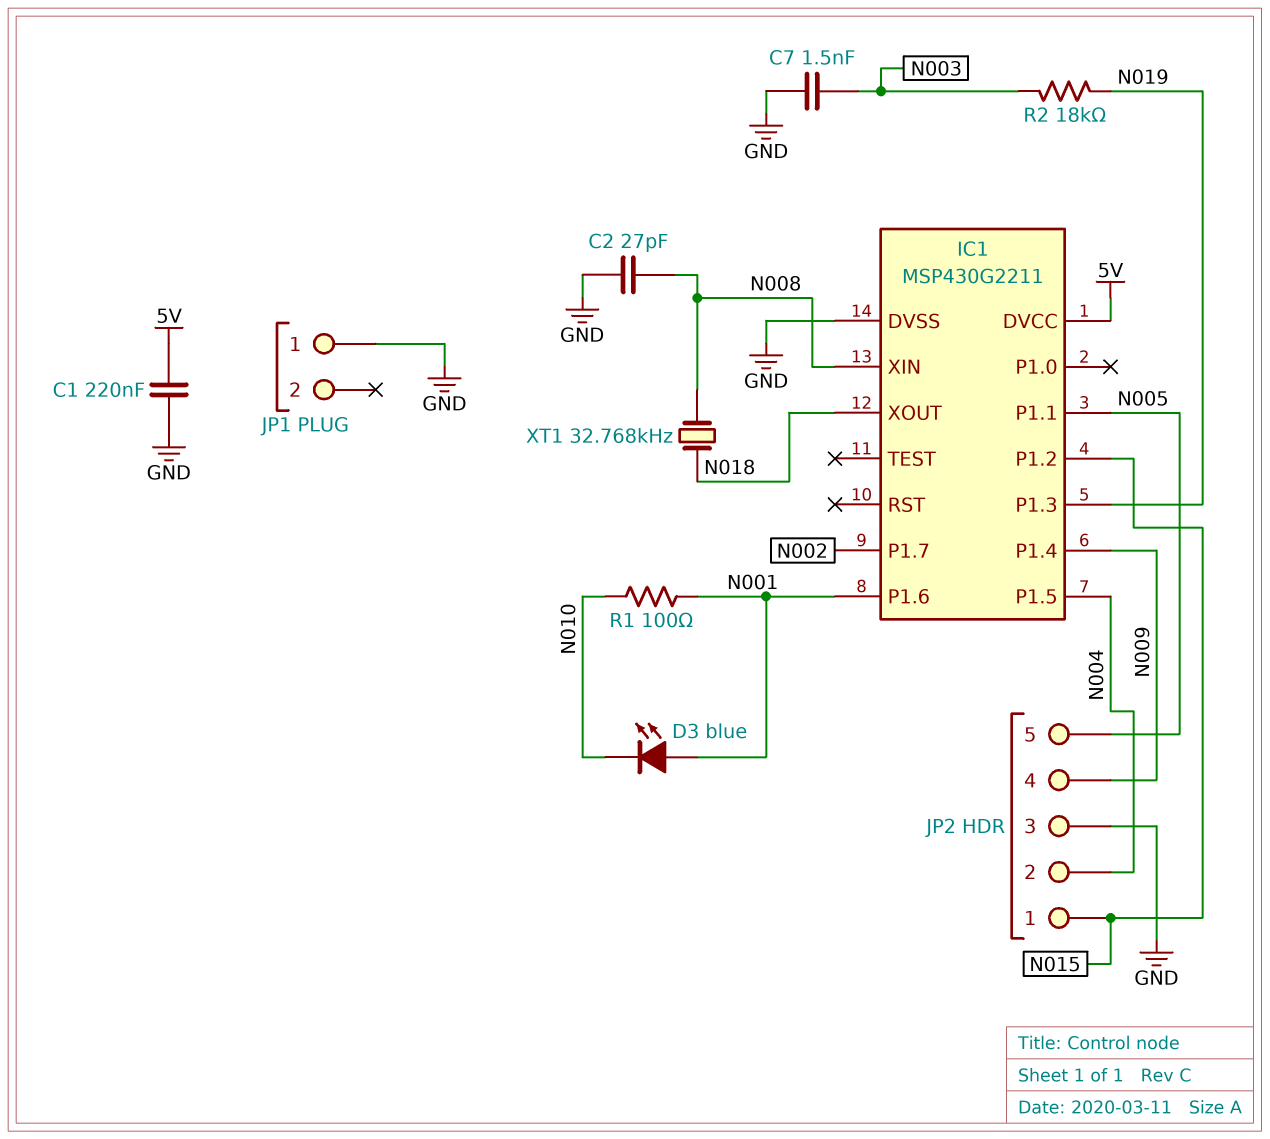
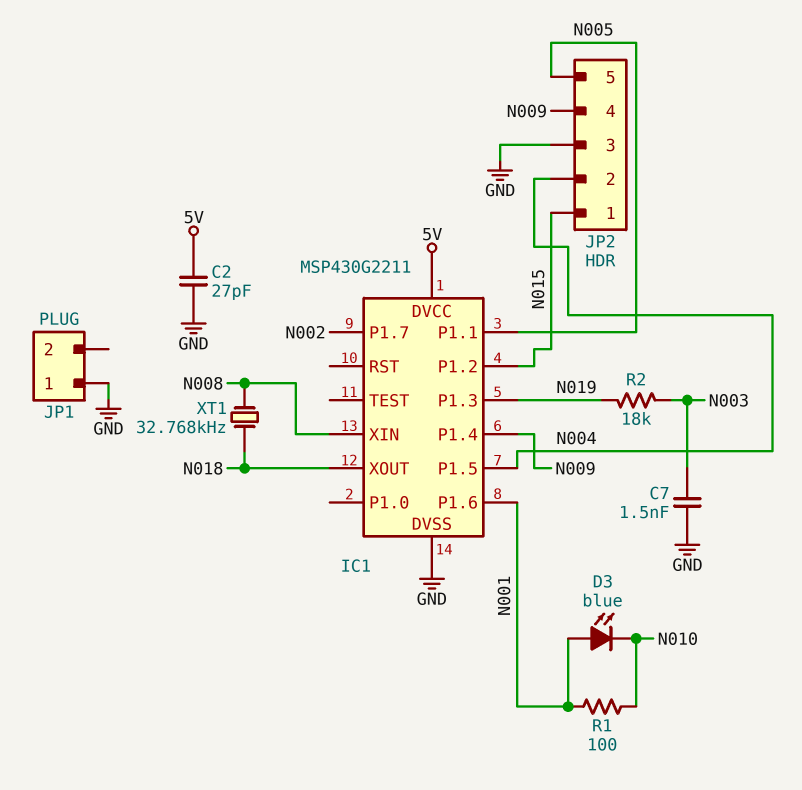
C1: 220nF (5V, GND) -> none
C2: 27pF (GND, N008) -> 27pF (5V, GND)

